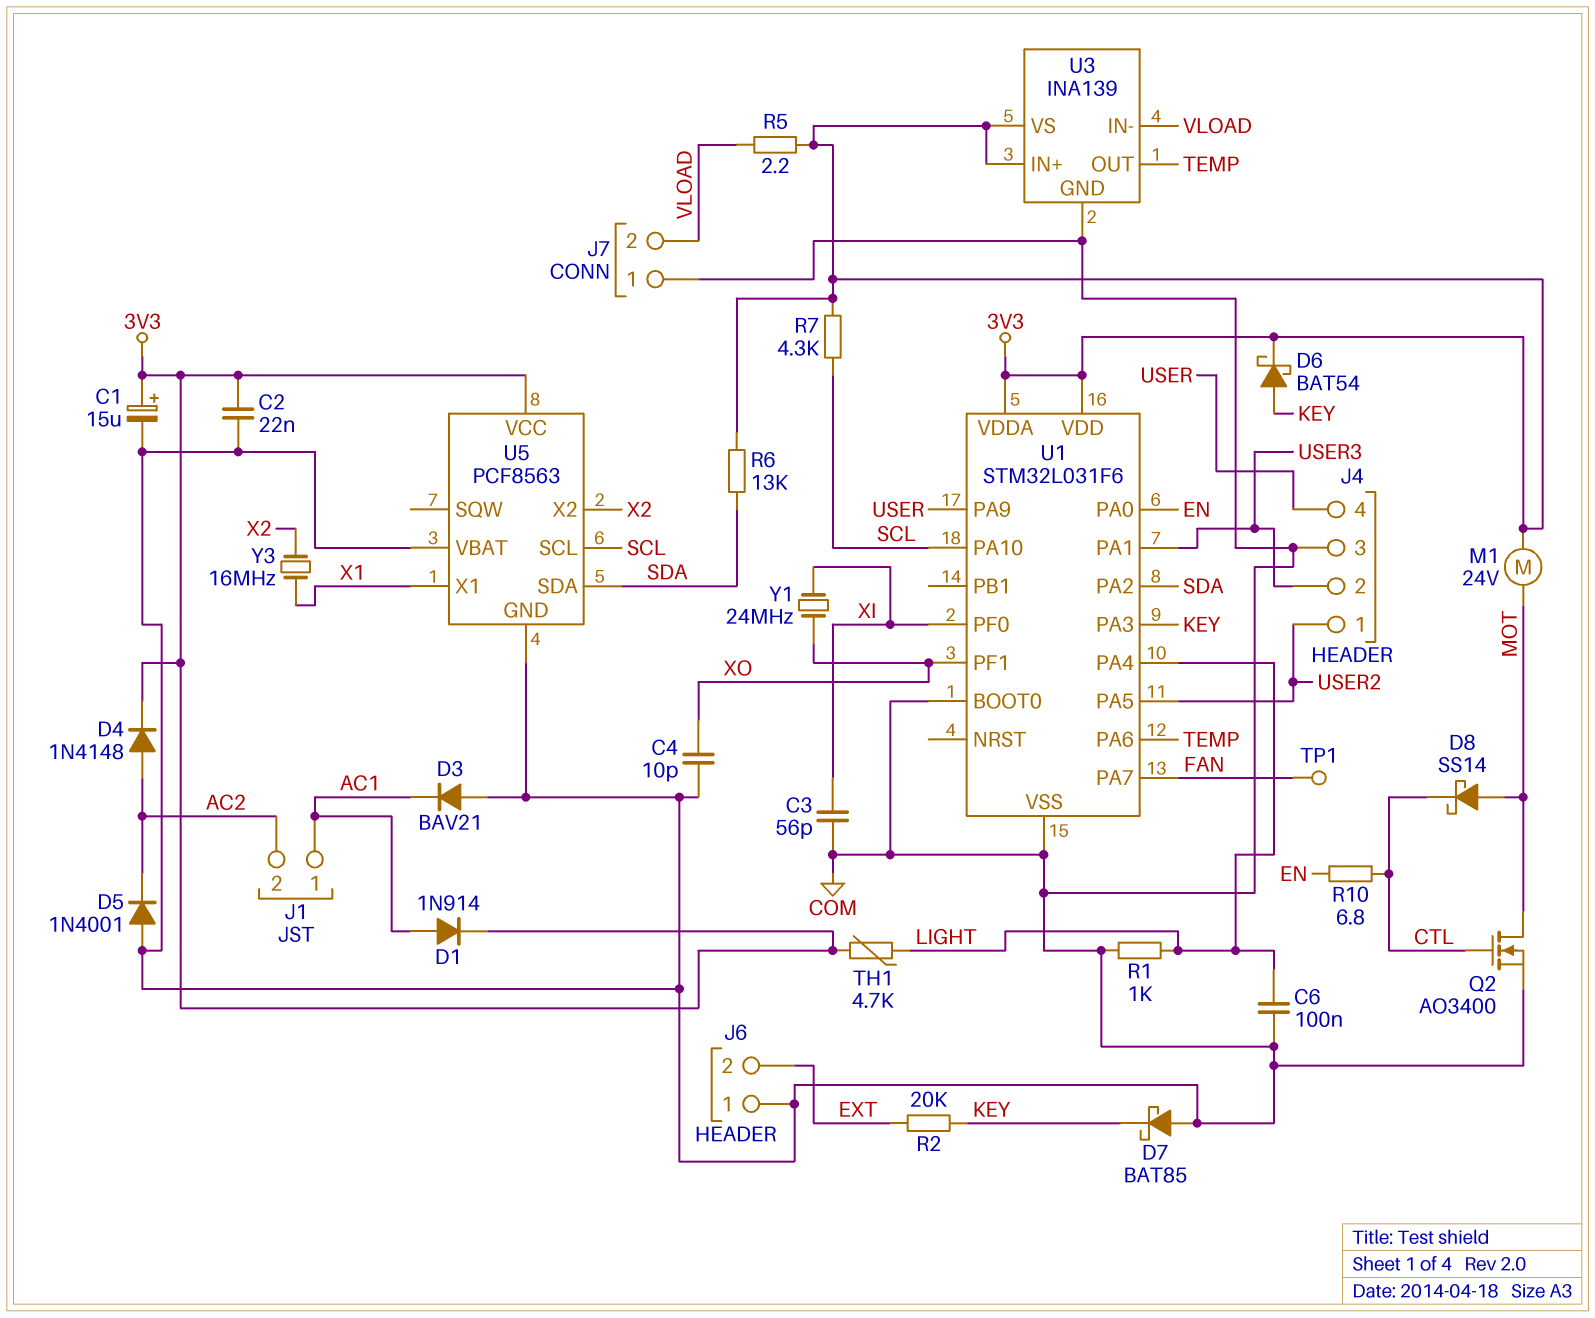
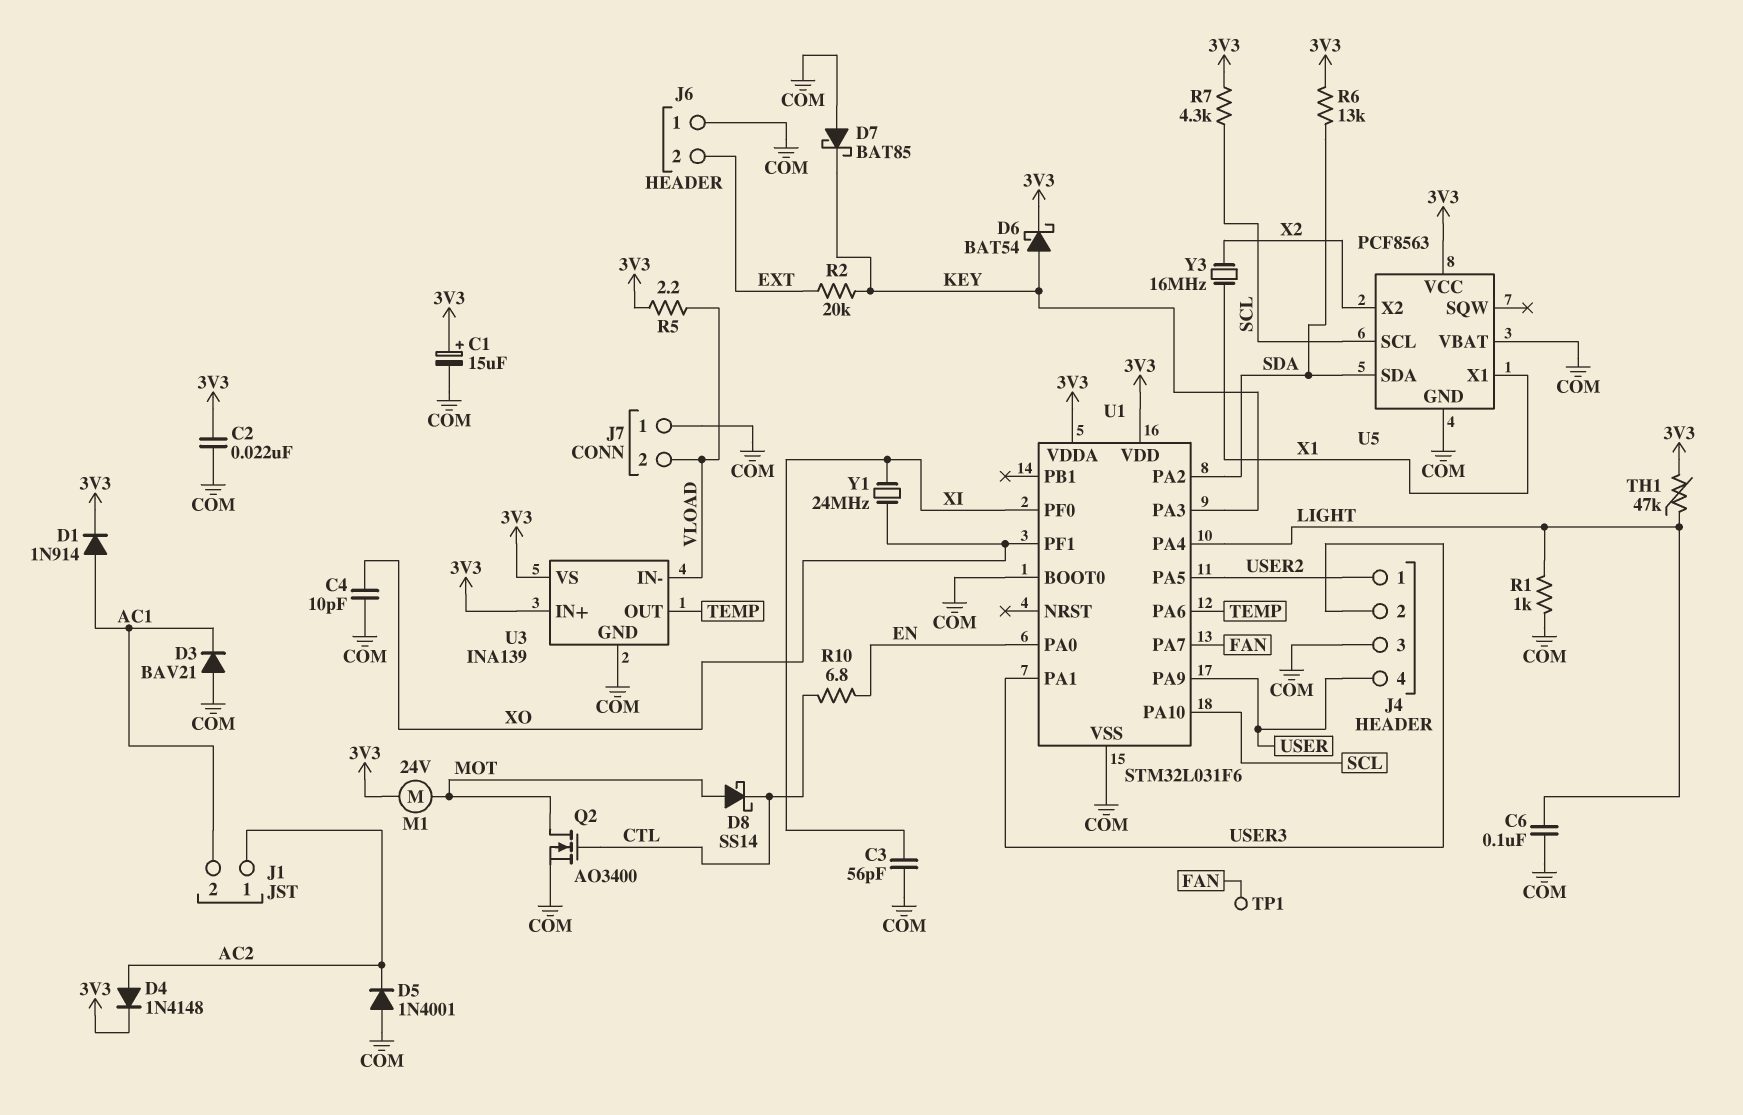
J1 pin 1: AC1 -> AC2
J1 pin 2: AC2 -> AC1
TH1: 4.7k (3V3, LIGHT) -> 47k (3V3, LIGHT)

